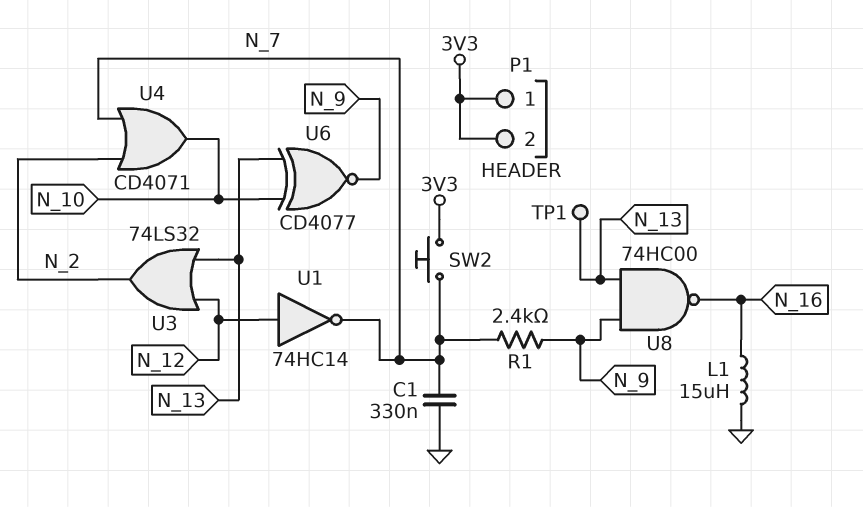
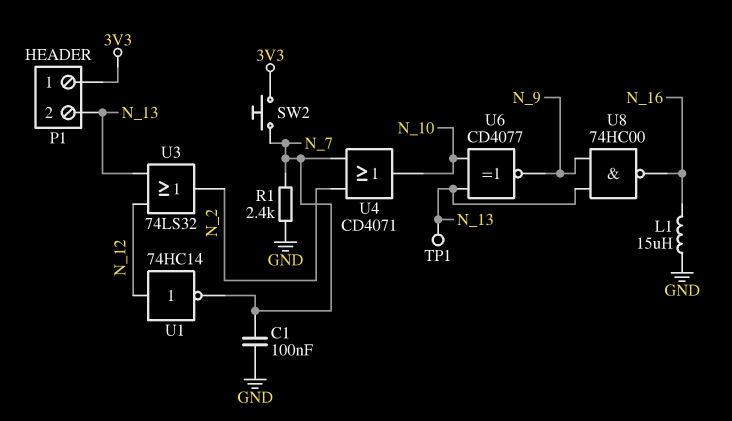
C1: 330nF (GND, N_7) -> 100nF (GND, N_7)
P1 pin 2: 3V3 -> N_13
R1: 2.4k (N_7, N_9) -> 2.4k (GND, N_7)

